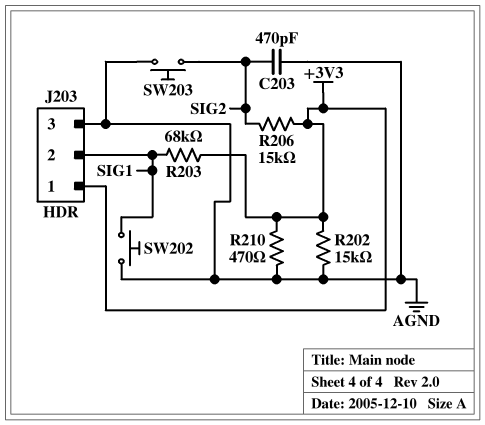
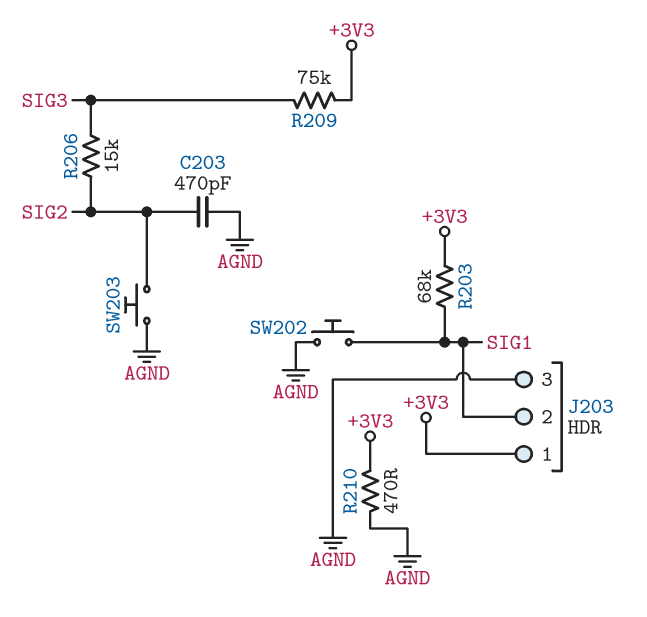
R202: 15k (+3V3, AGND) -> none
R206: 15k (+3V3, SIG2) -> 15k (SIG2, SIG3)
R209: none -> 75k (+3V3, SIG3)

